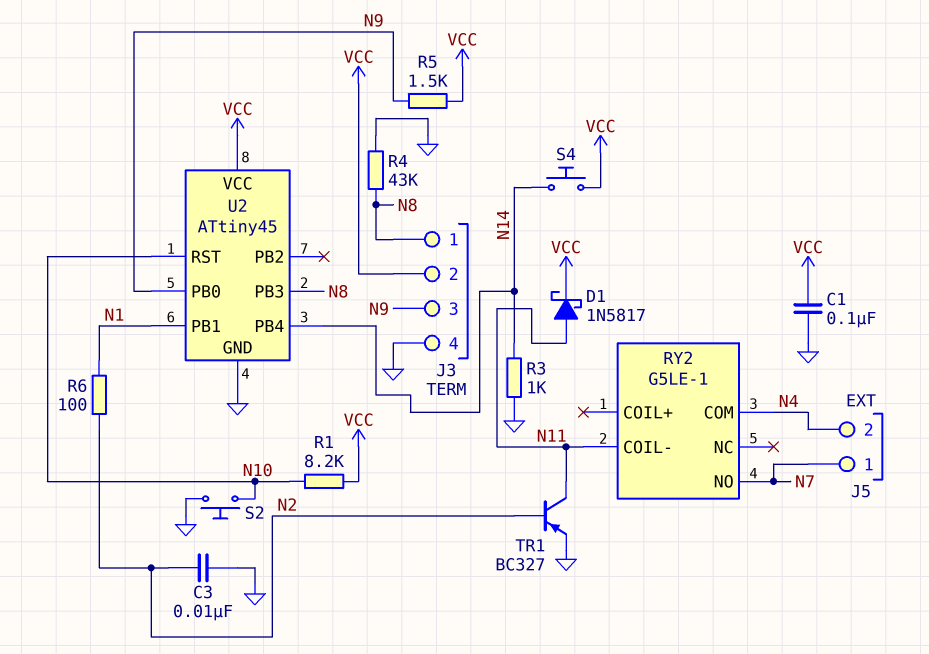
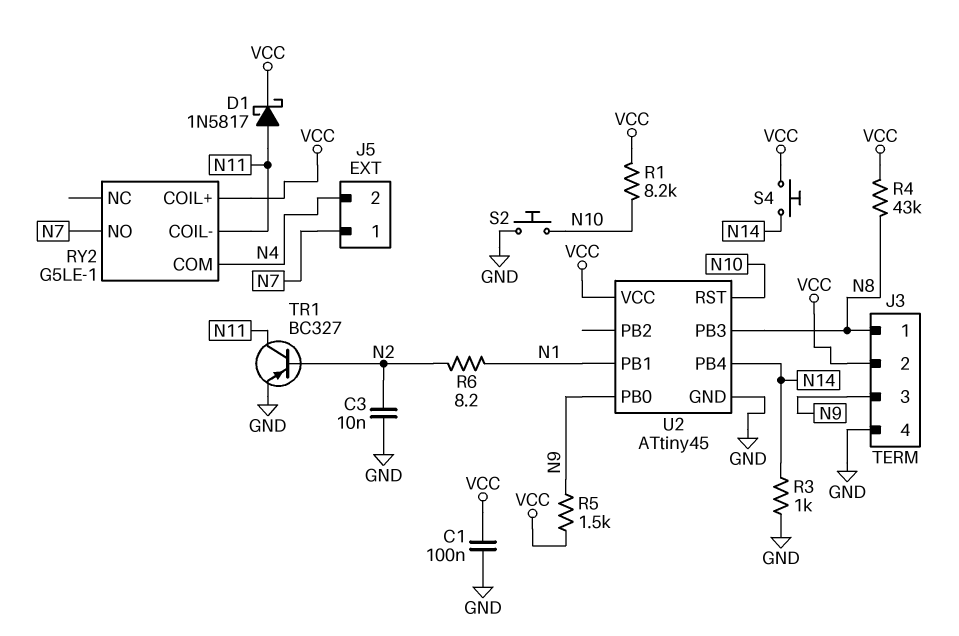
R4: 43k (GND, N8) -> 43k (N8, VCC)
R6: 100 (N1, N2) -> 8.2 (N1, N2)
RY2 pin COIL+: none -> VCC

